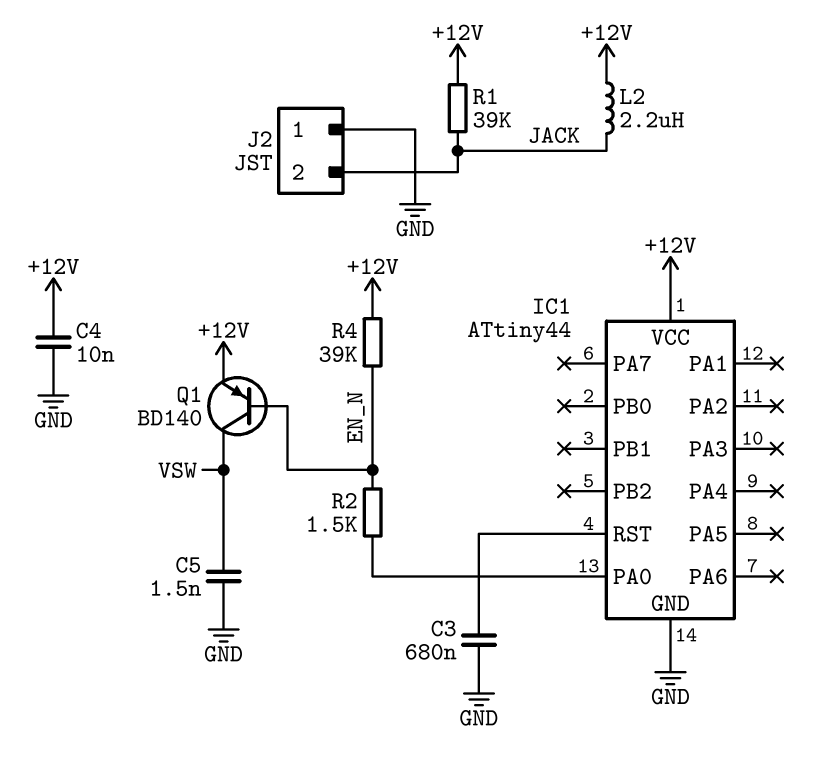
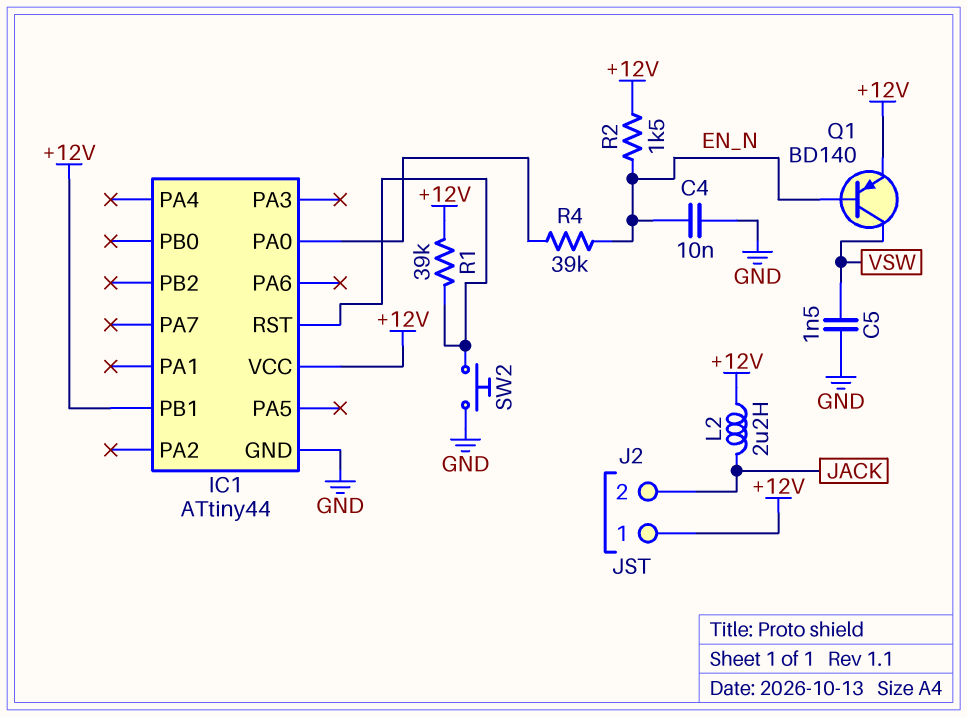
C3: 680nF (GND, IC1/RST) -> none
C4: 10nF (+12V, GND) -> 10nF (EN_N, GND)
IC1 pin PB1: none -> +12V
J2 pin 1: GND -> +12V
R1: 39k (+12V, JACK) -> 39k (+12V, IC1/RST)
R2: 1.5k (EN_N, IC1/PA0) -> 1.5k (+12V, EN_N)
R4: 39k (+12V, EN_N) -> 39k (EN_N, IC1/PA0)
SW2: none -> button (GND, IC1/RST)

